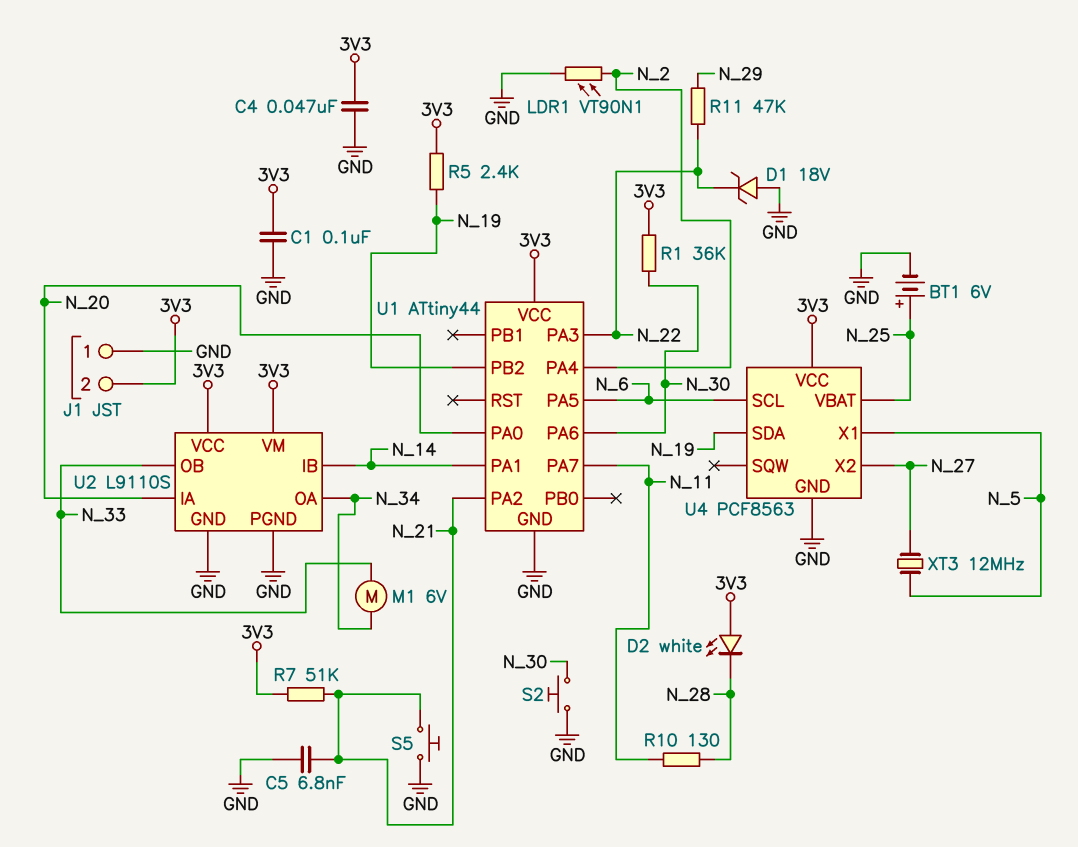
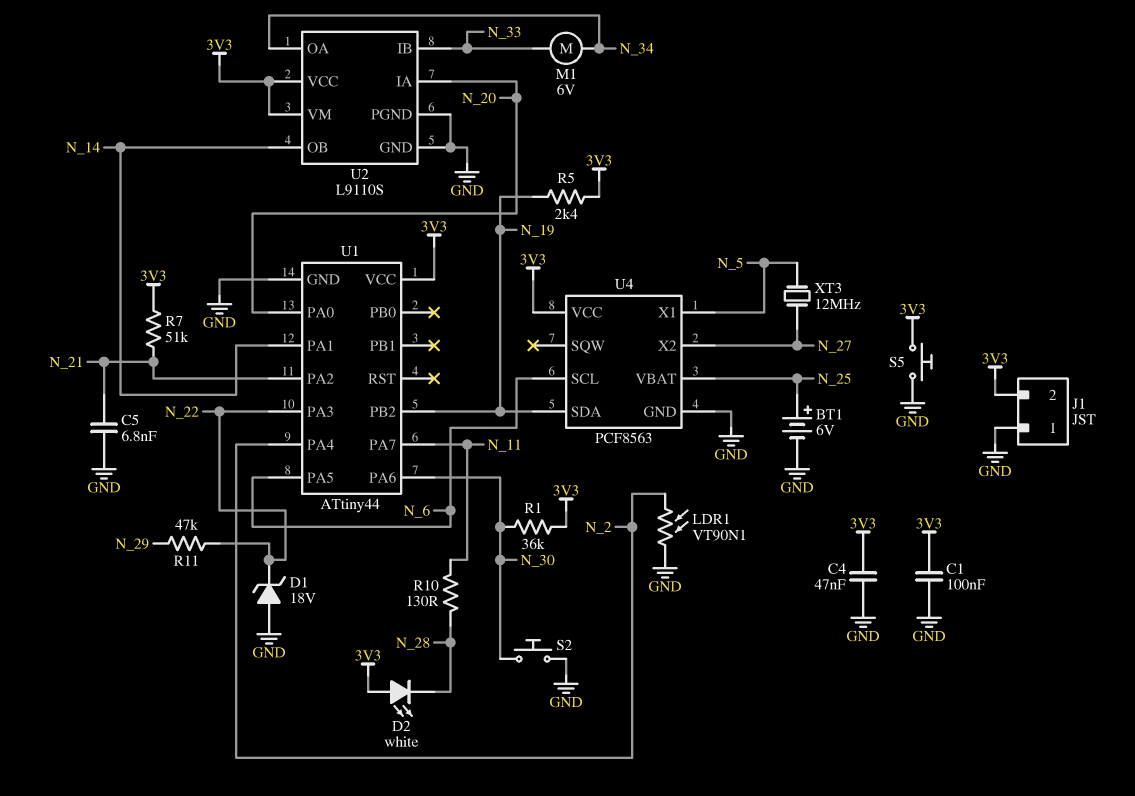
S5: button (GND, N_21) -> button (3V3, GND)
U2 pin IB: N_14 -> N_33
U2 pin OB: N_33 -> N_14

